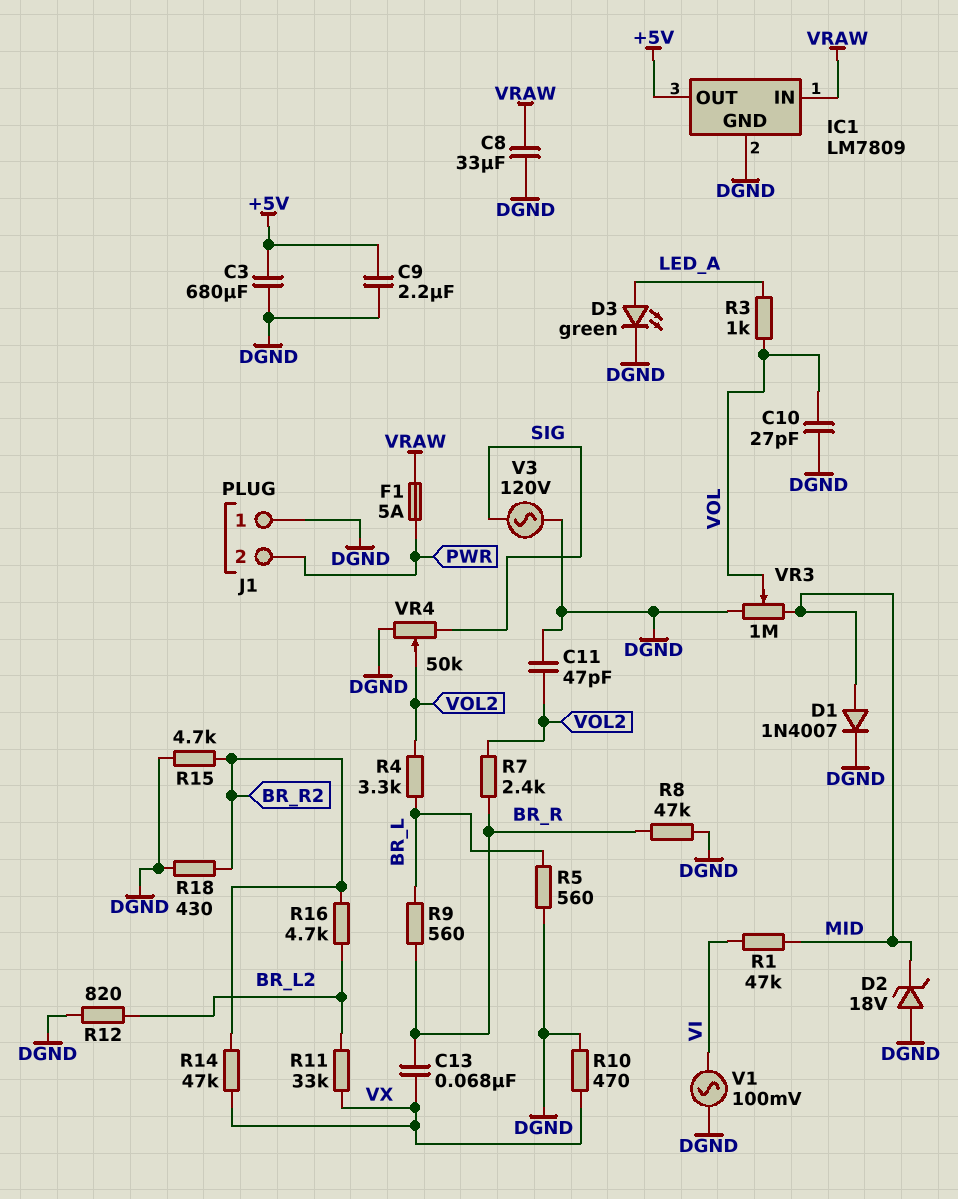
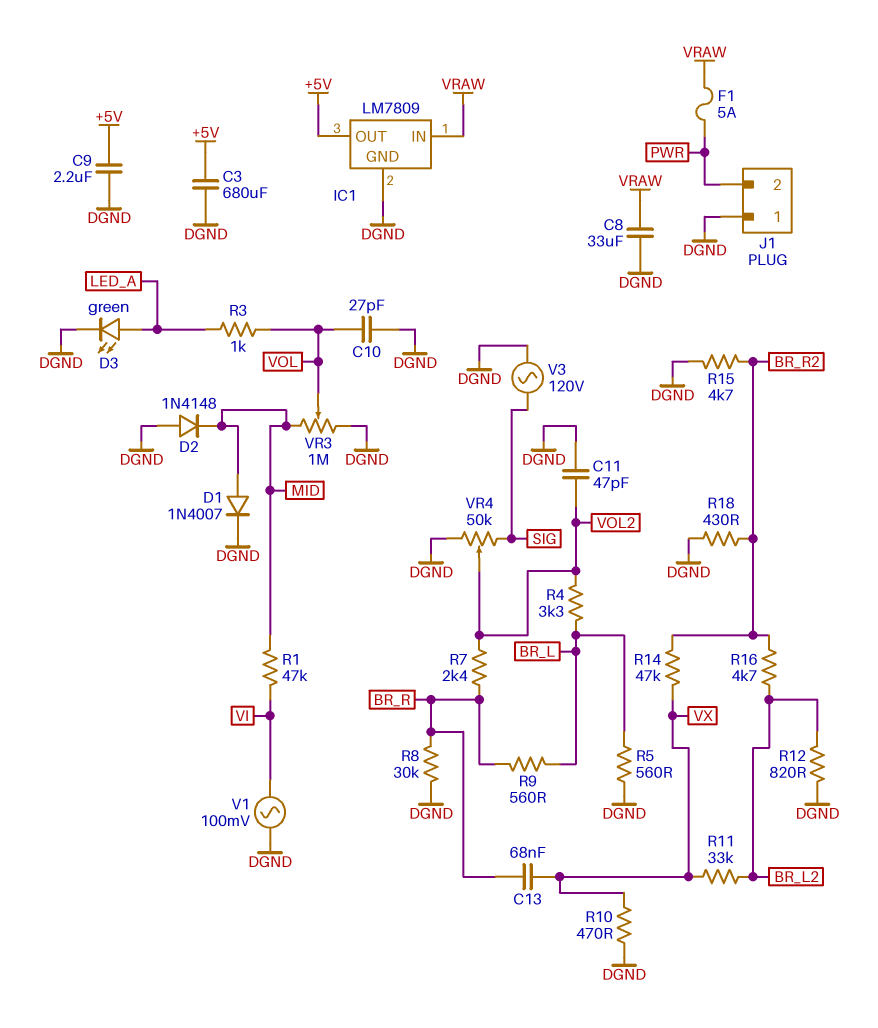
D2: zener 18V (A DGND, K MID) -> diode 1N4148 (A DGND, K MID)
R8: 47k (BR_R, DGND) -> 30k (BR_R, DGND)

